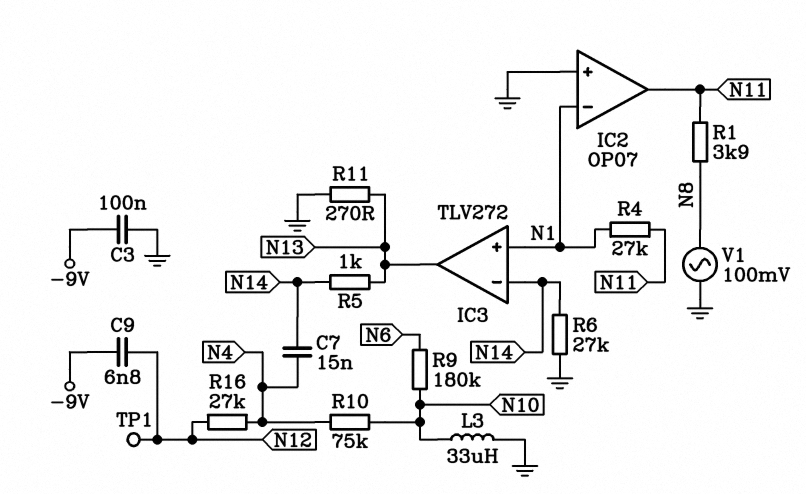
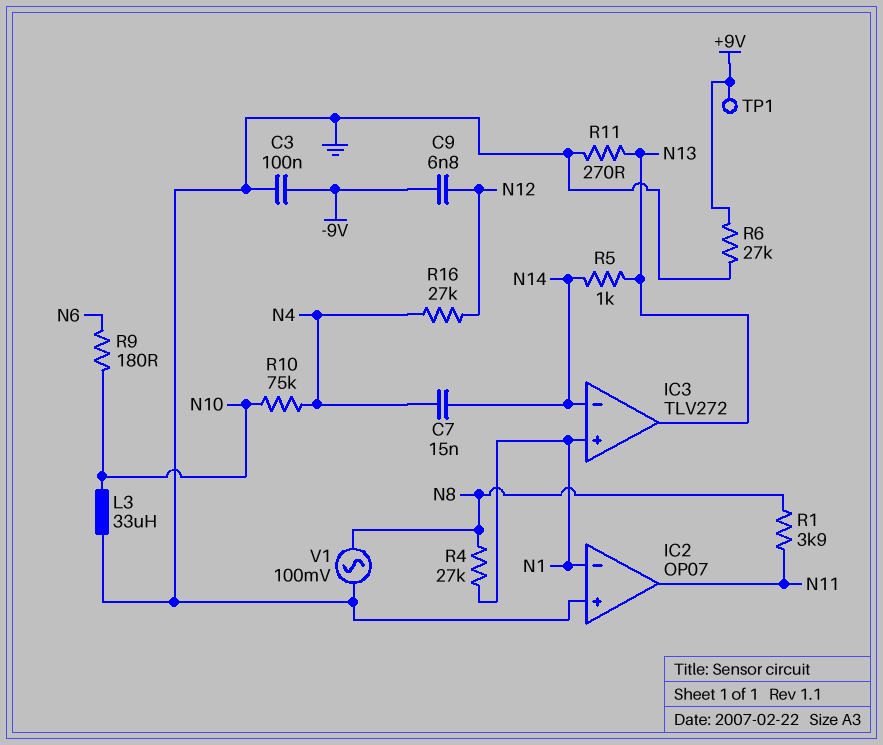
R4: 27k (N1, N11) -> 27k (N1, N8)
R6: 27k (GND, N14) -> 27k (+9V, GND)
R9: 180k (N6, N10) -> 180 (N6, N10)
TP1: test point (N12) -> test point (+9V)

